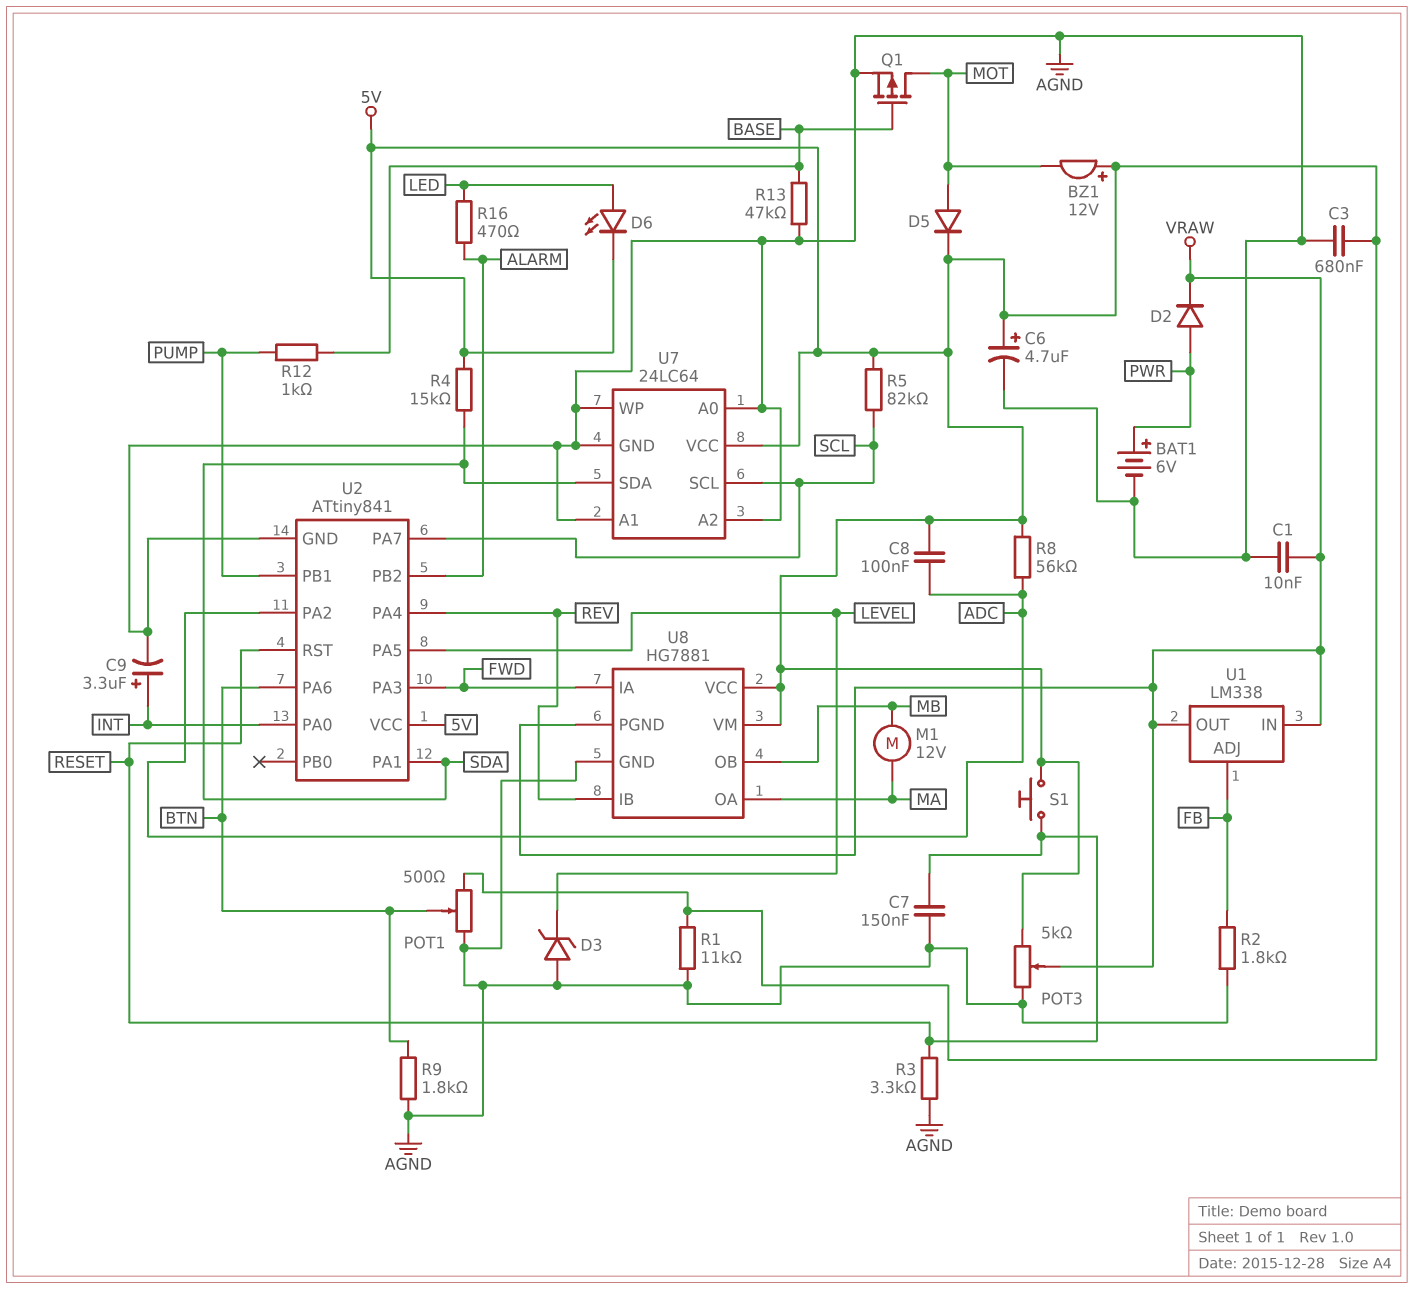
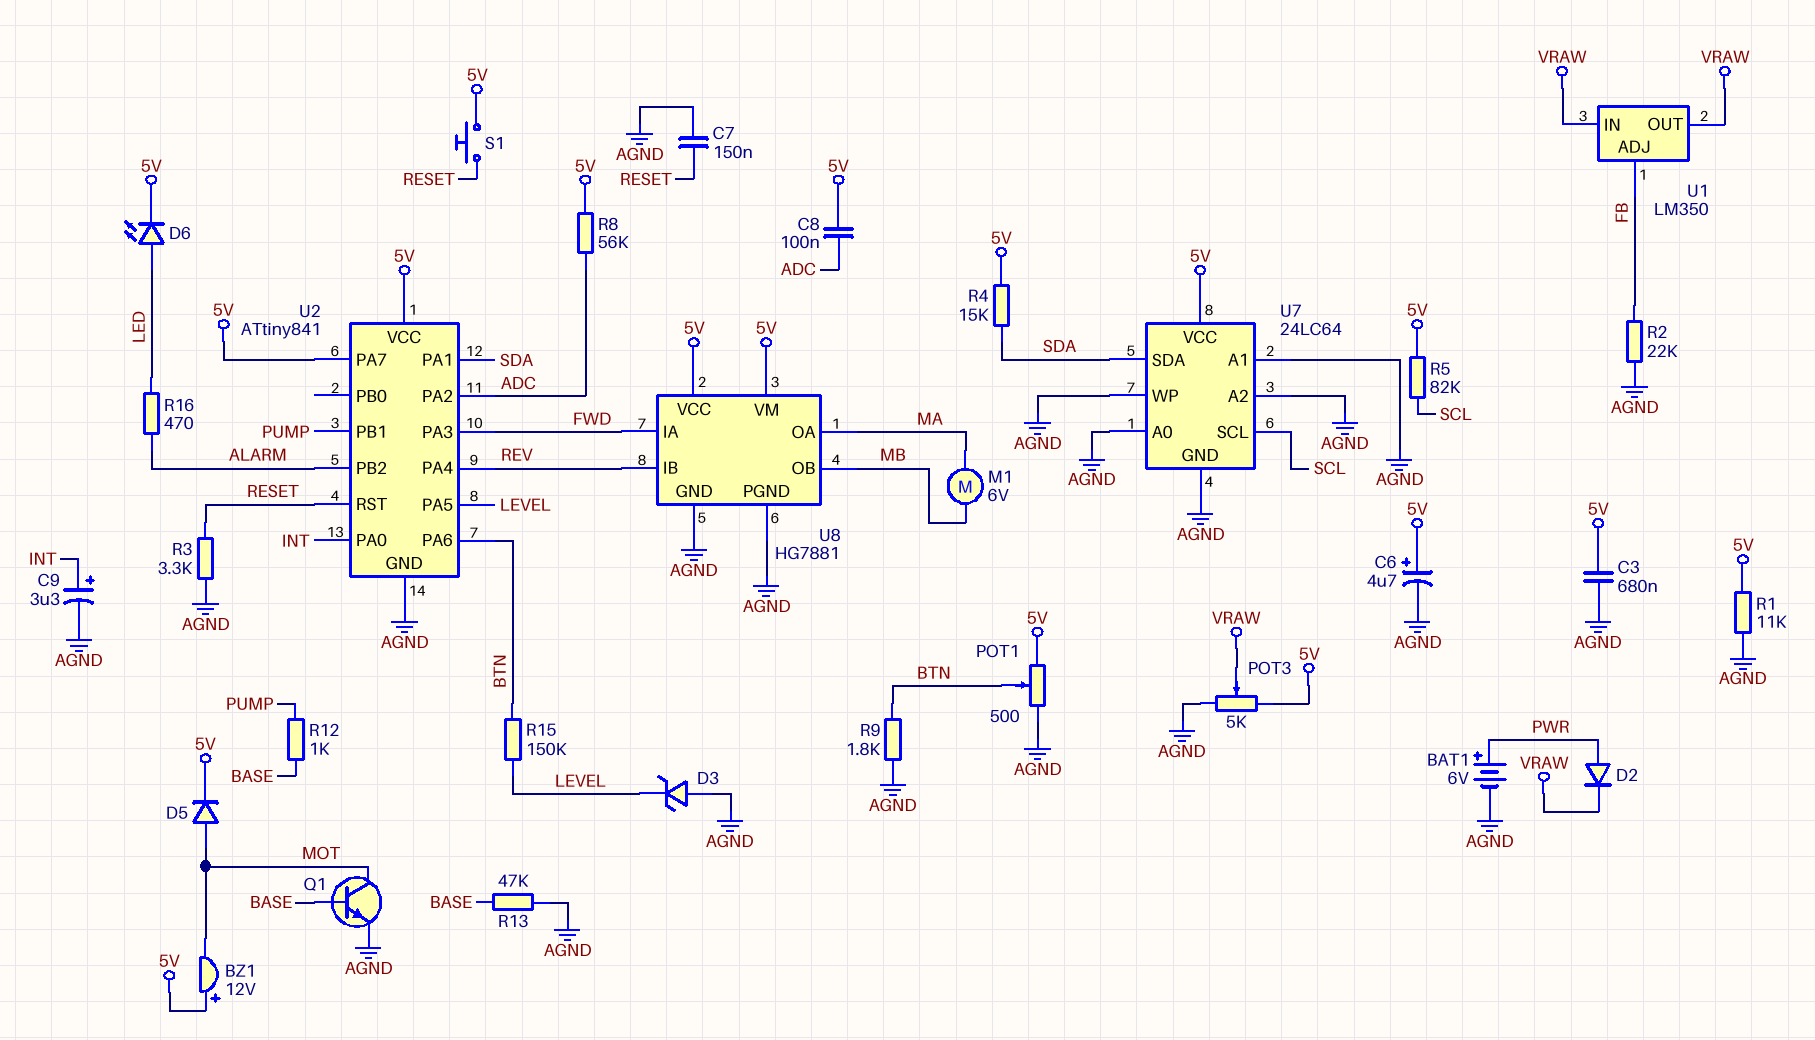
C1: 10nF (AGND, VRAW) -> none
M1: motor 12V (MA, MB) -> motor 6V (MA, MB)
Q1: PMOS (G BASE, D MOT, S AGND) -> NPN (B BASE, C MOT, E AGND)
R2: 1.8k (AGND, FB) -> 22k (AGND, FB)
R15: none -> 150k (BTN, LEVEL)
U1: LM338 -> LM350
U2 pin PA7: SCL -> 5V
U8 pin PGND: VRAW -> AGND

